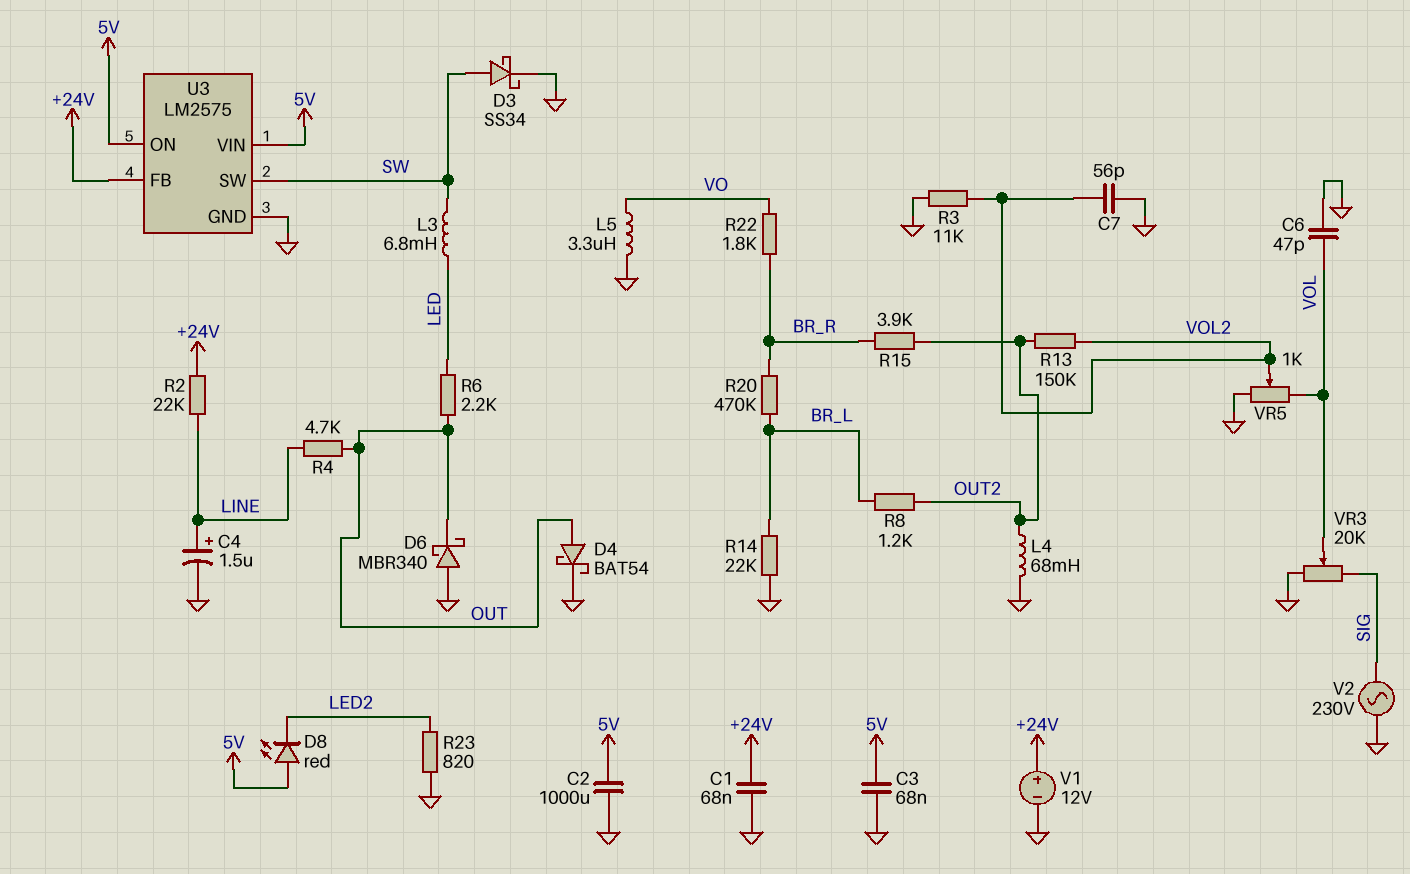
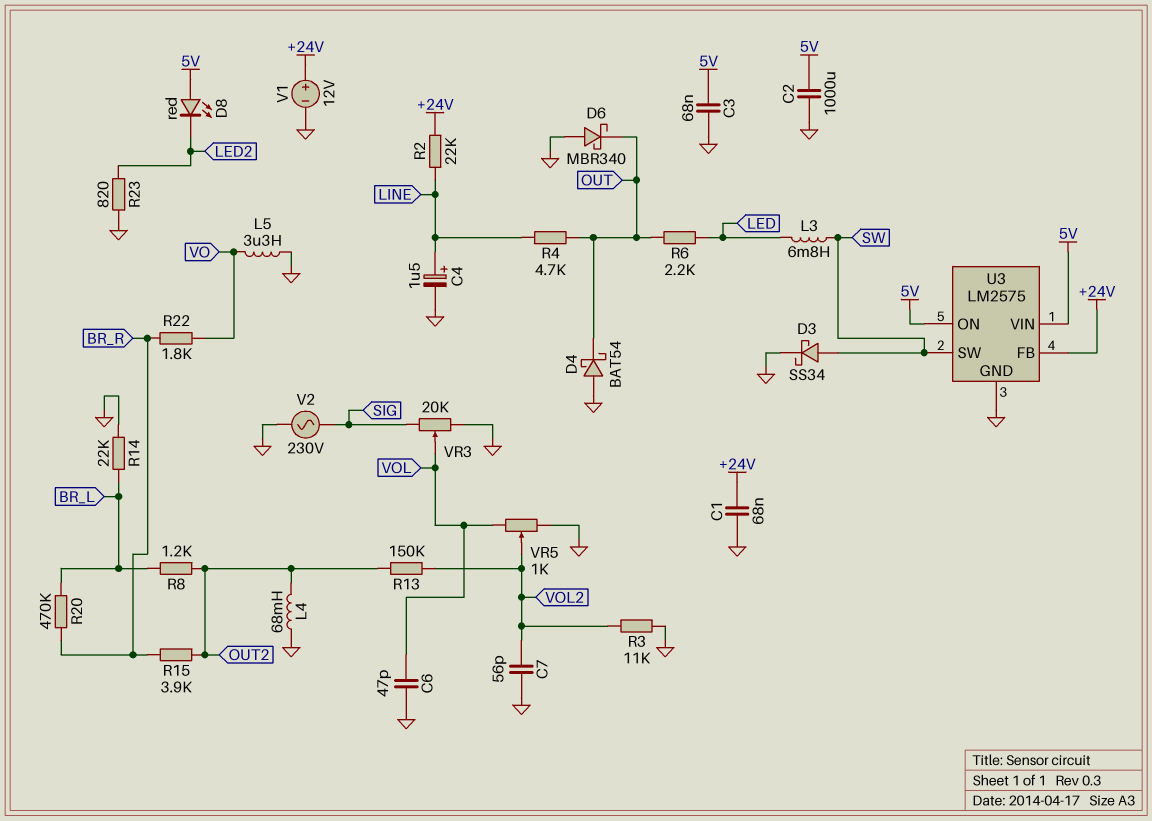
D4: schottky BAT54 (A OUT, K GND) -> schottky BAT54 (A GND, K OUT)

